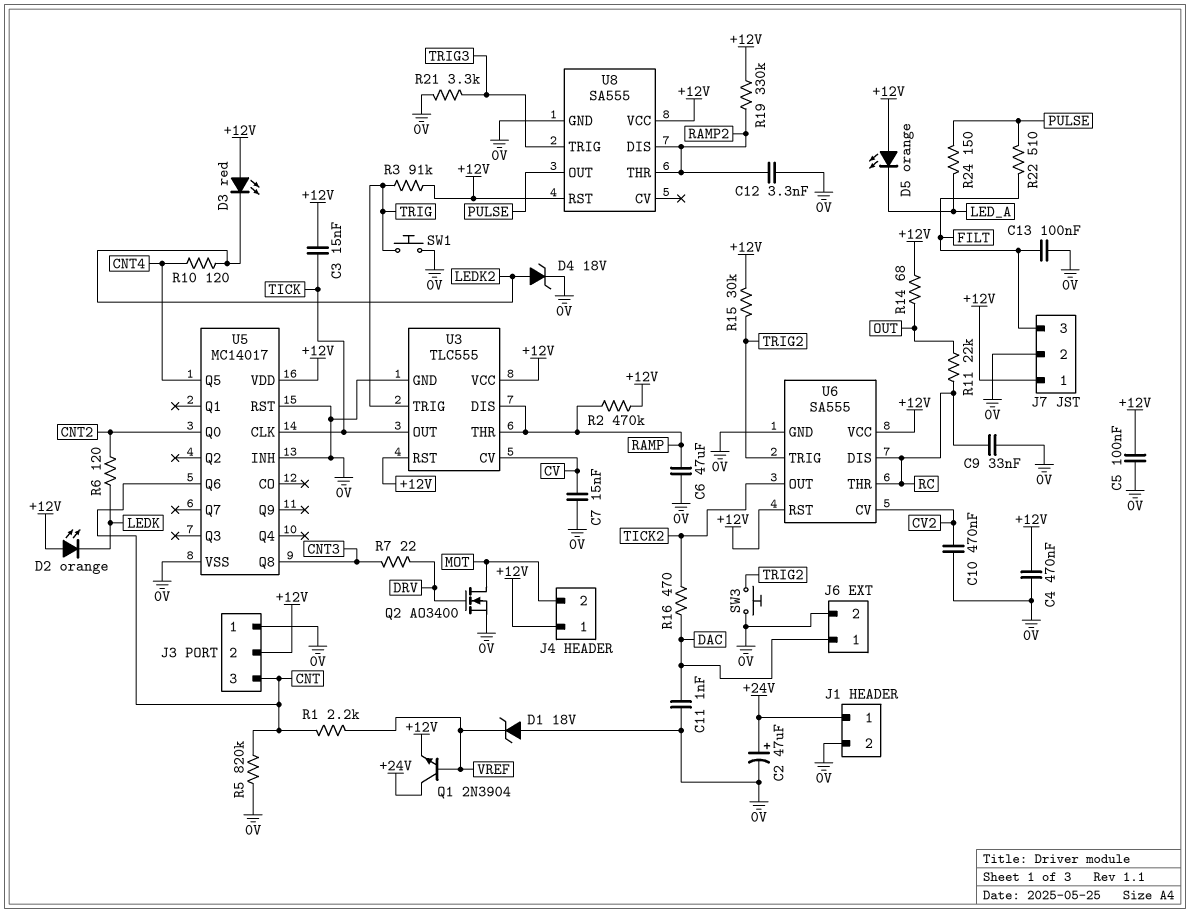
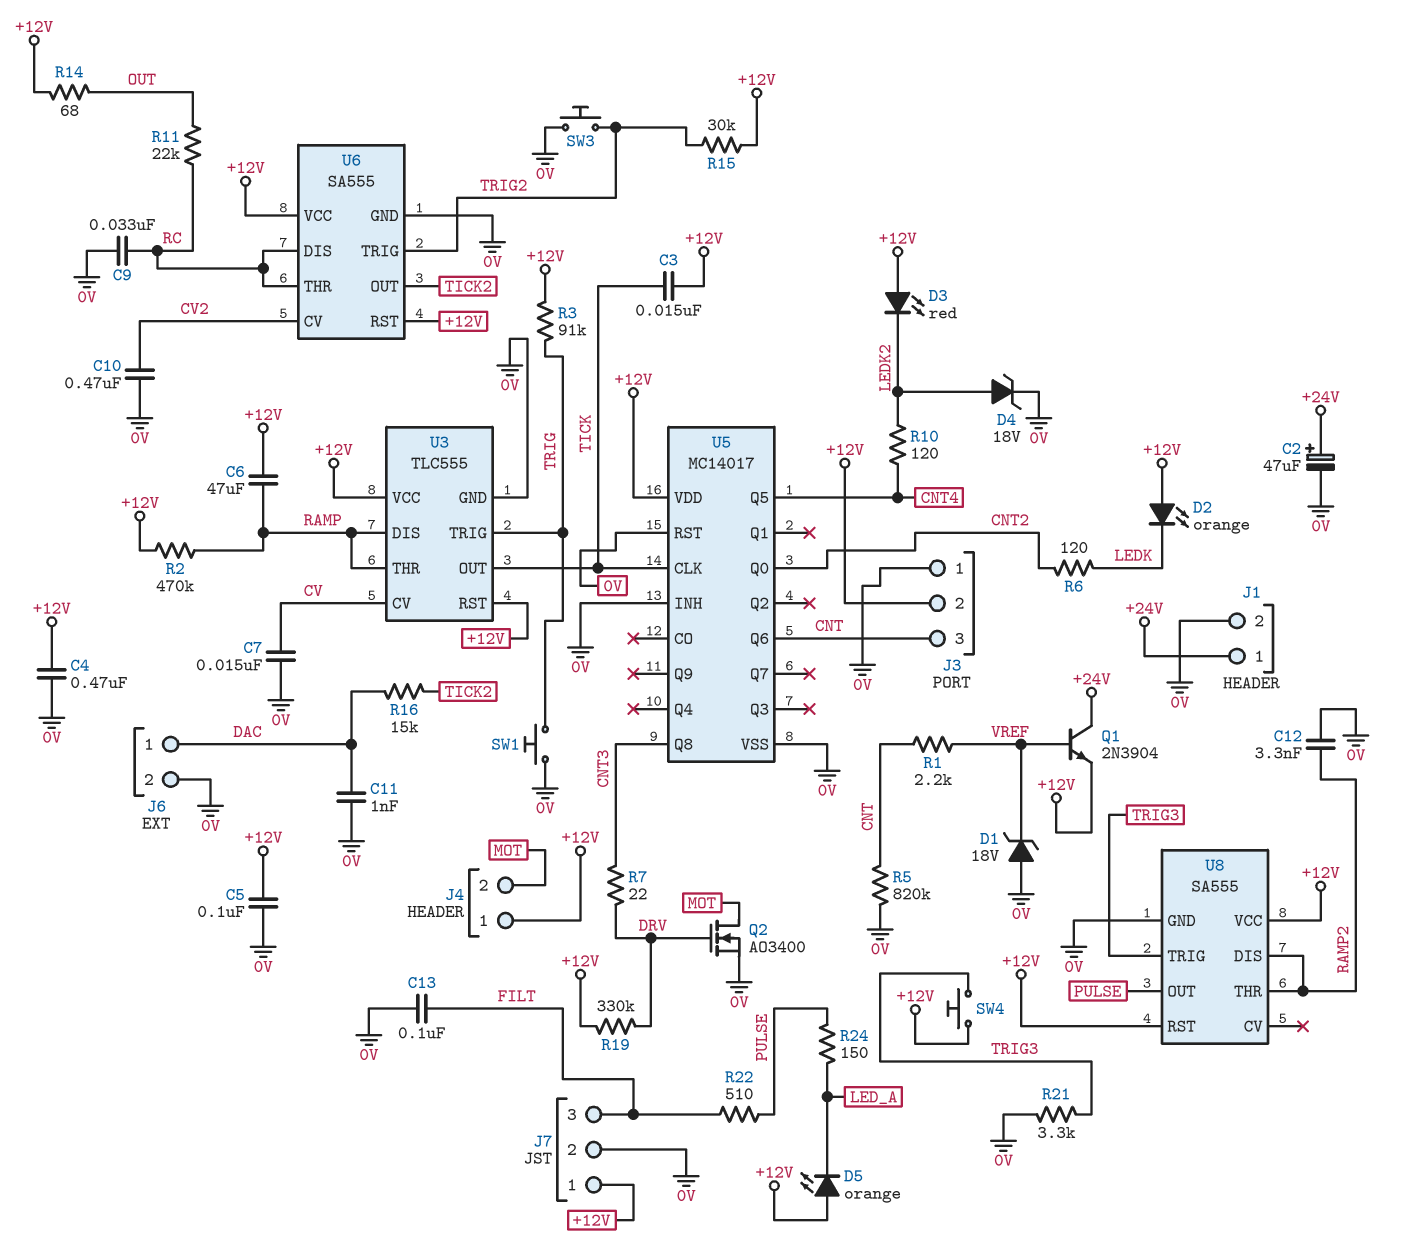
C6: 47uF (0V, RAMP) -> 47uF (+12V, RAMP)
R16: 470 (DAC, TICK2) -> 15k (DAC, TICK2)
R19: 330k (+12V, RAMP2) -> 330k (+12V, DRV)
SW4: none -> button (+12V, TRIG3)

